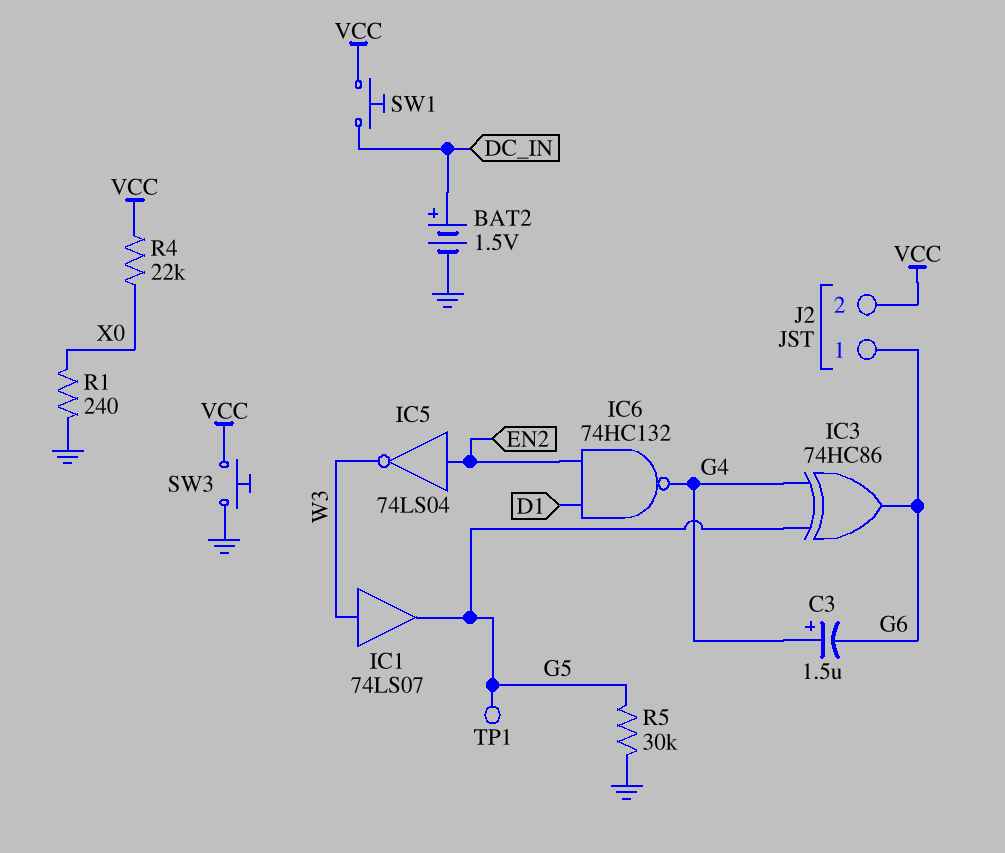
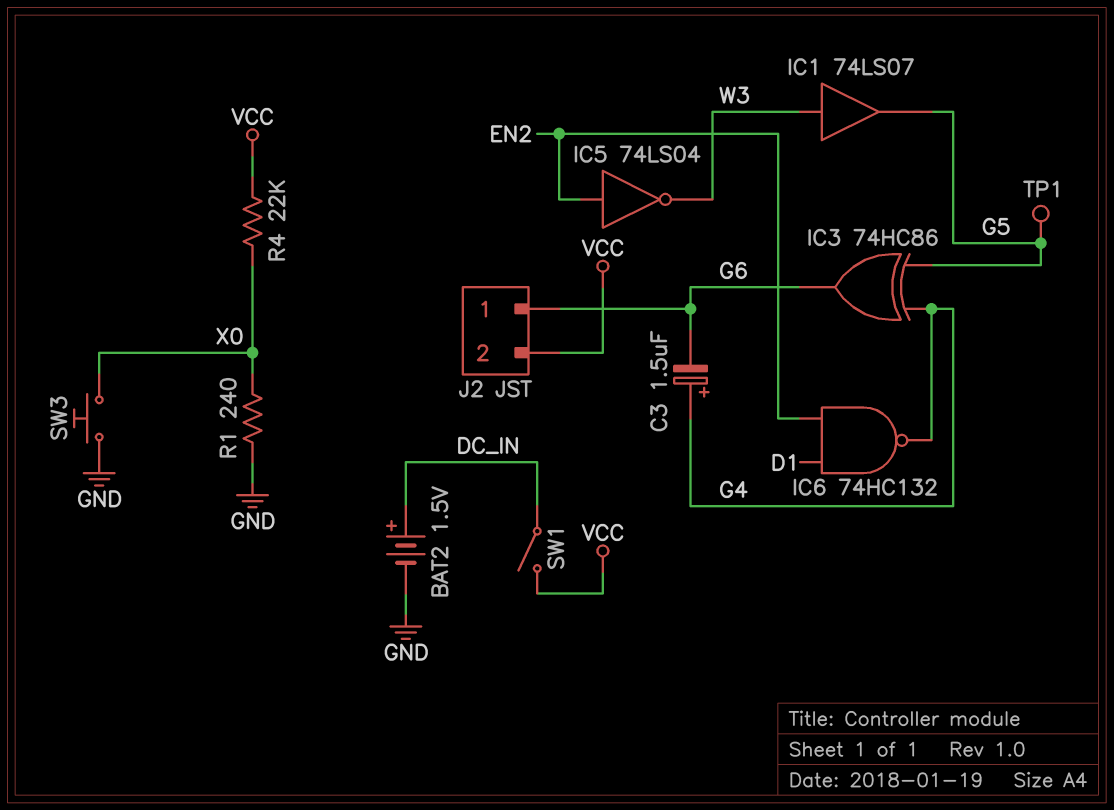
R5: 30k (G5, GND) -> none
SW1: button (DC_IN, VCC) -> switch (DC_IN, VCC)
SW3: button (GND, VCC) -> button (GND, X0)

